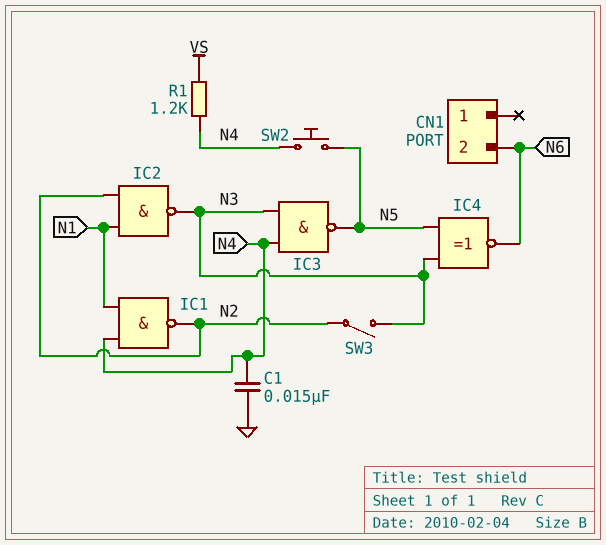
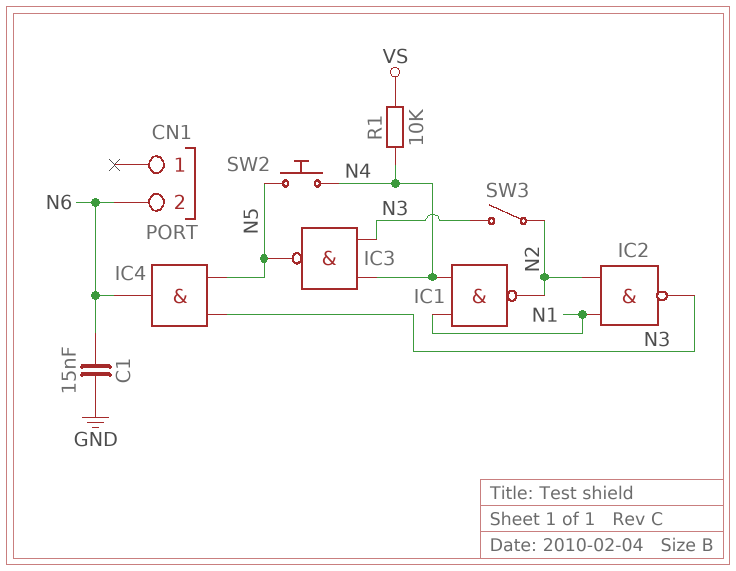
C1: 15nF (GND, N4) -> 15nF (GND, N6)
IC4: XNOR (in N3, in N5, out N6) -> AND (in N3, in N5, out N6)
R1: 1.2k (N4, VS) -> 10k (N4, VS)

